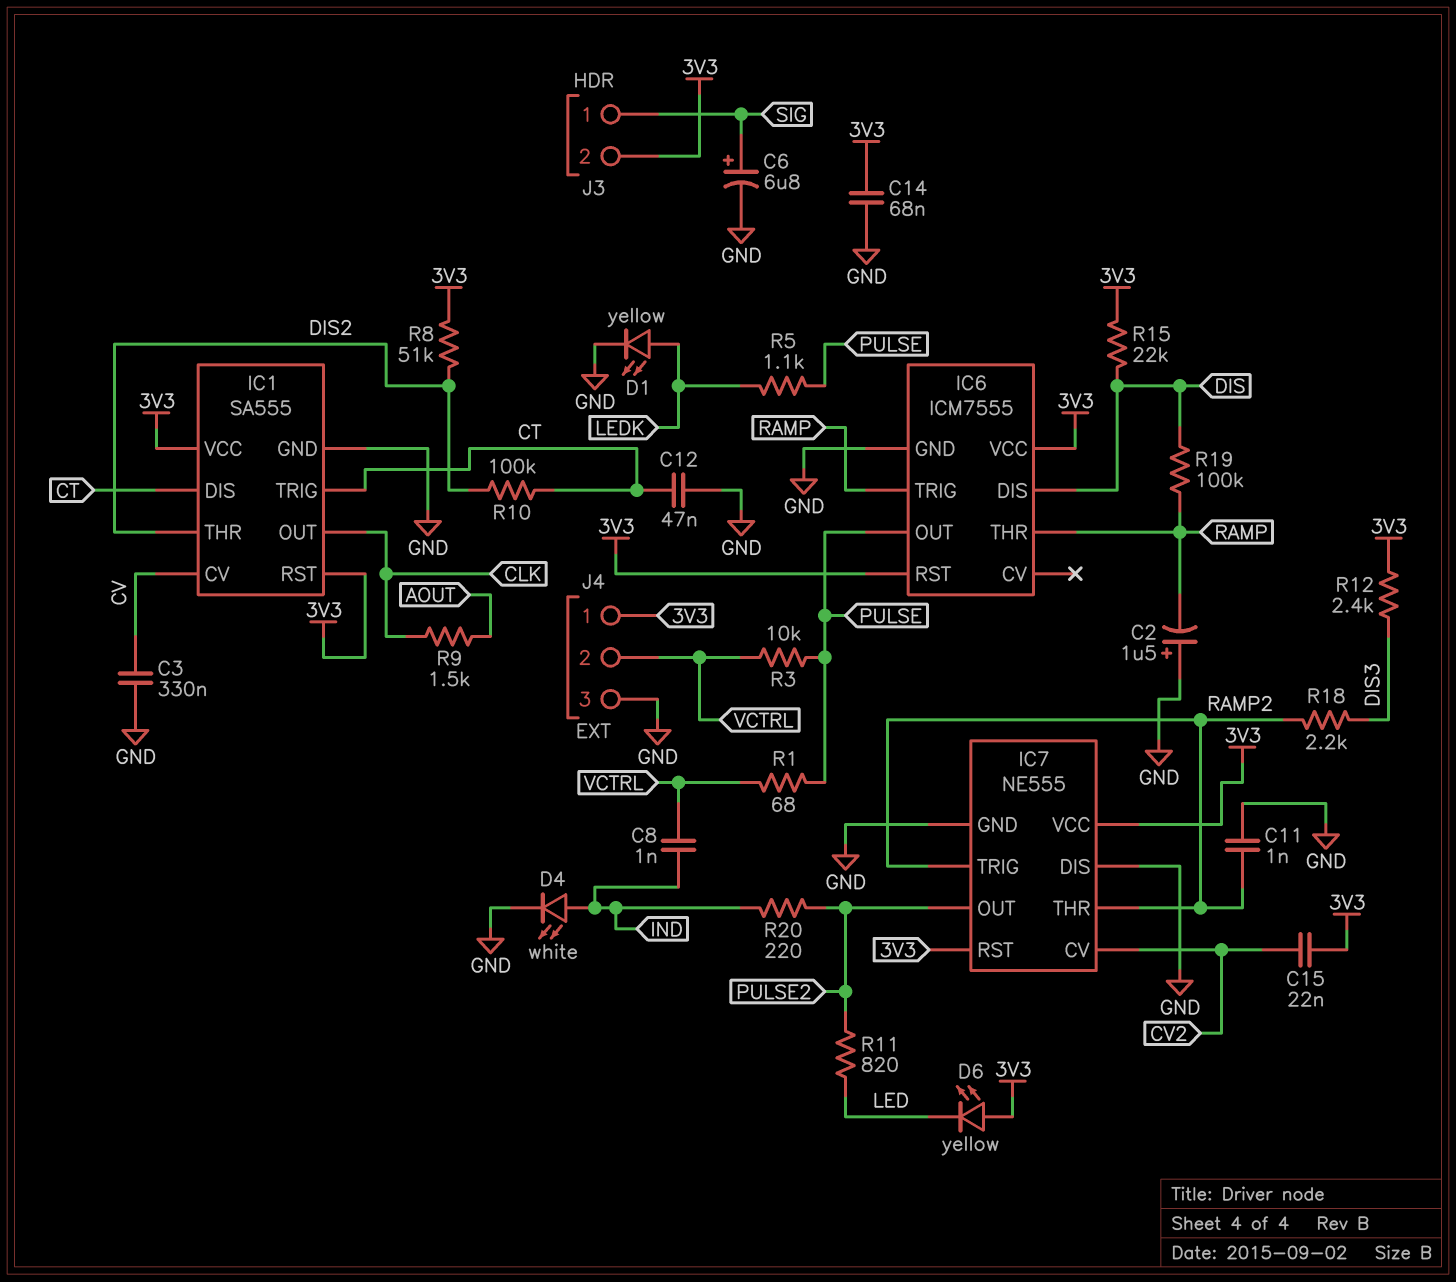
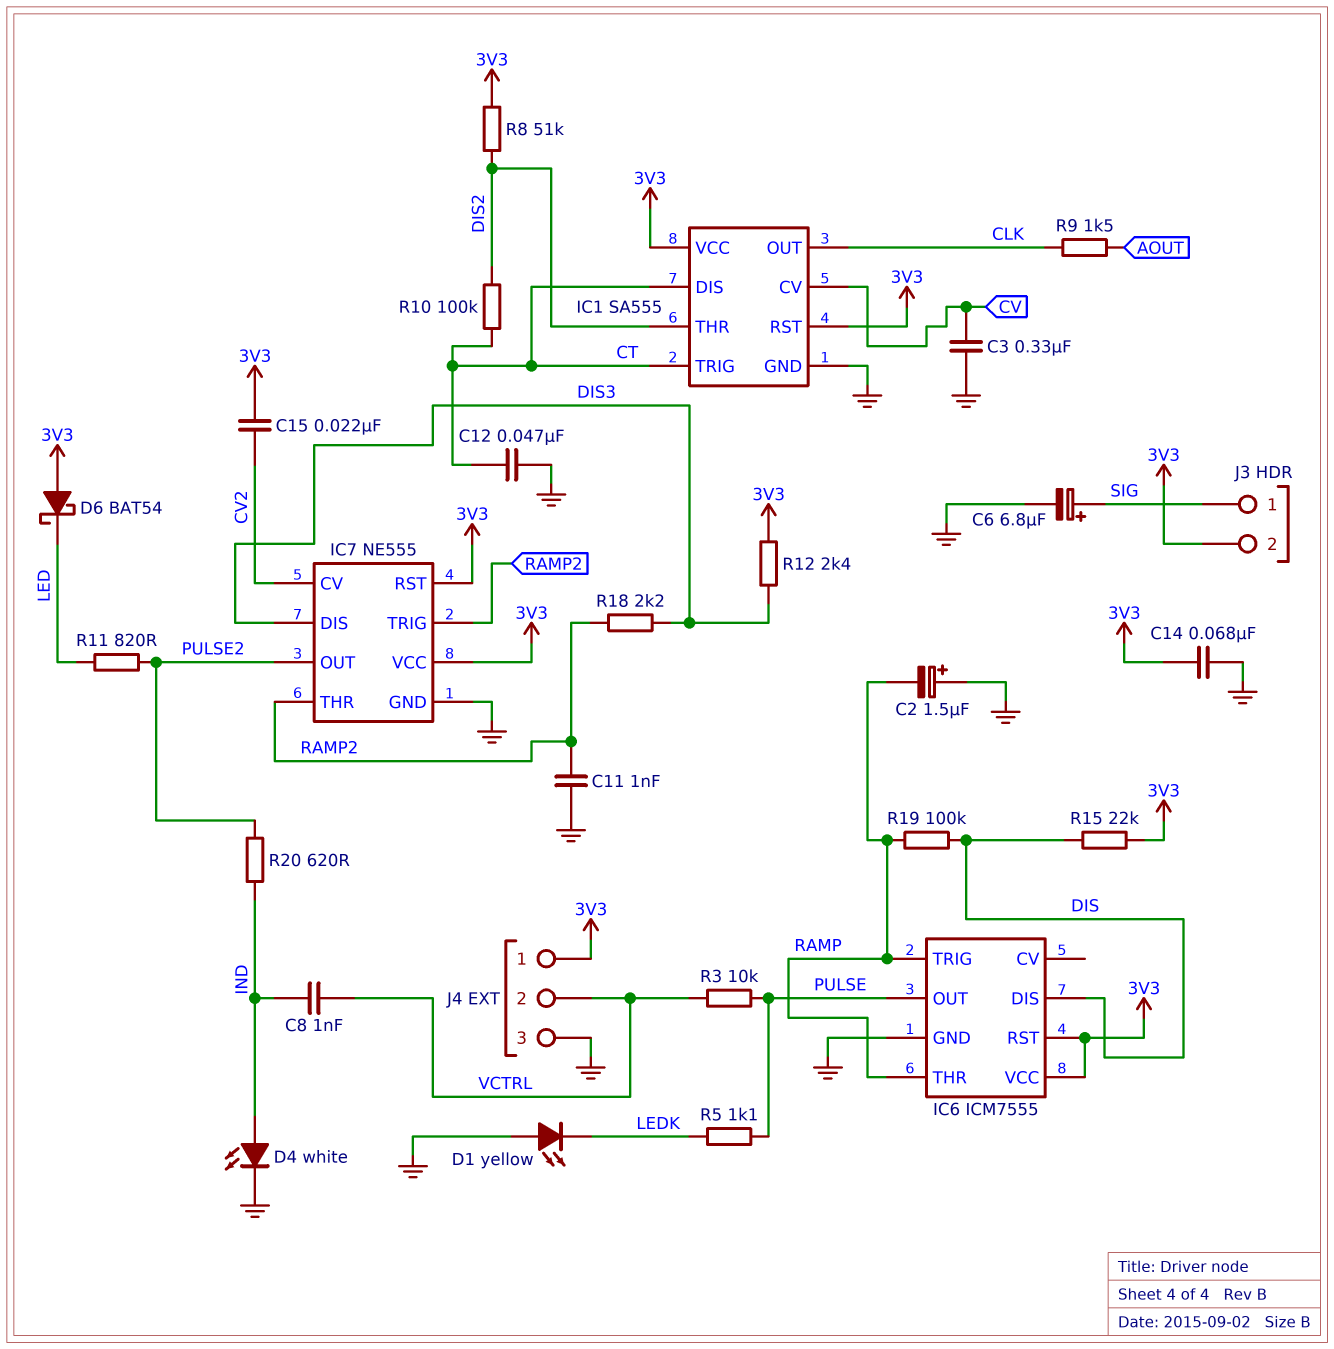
D1: LED yellow (A LEDK, K GND) -> LED yellow (A GND, K LEDK)
D6: LED yellow (A 3V3, K LED) -> schottky BAT54 (A 3V3, K LED)
IC7 pin DIS: GND -> DIS3
R1: 68 (PULSE, VCTRL) -> none
R20: 220 (IND, PULSE2) -> 620 (IND, PULSE2)

